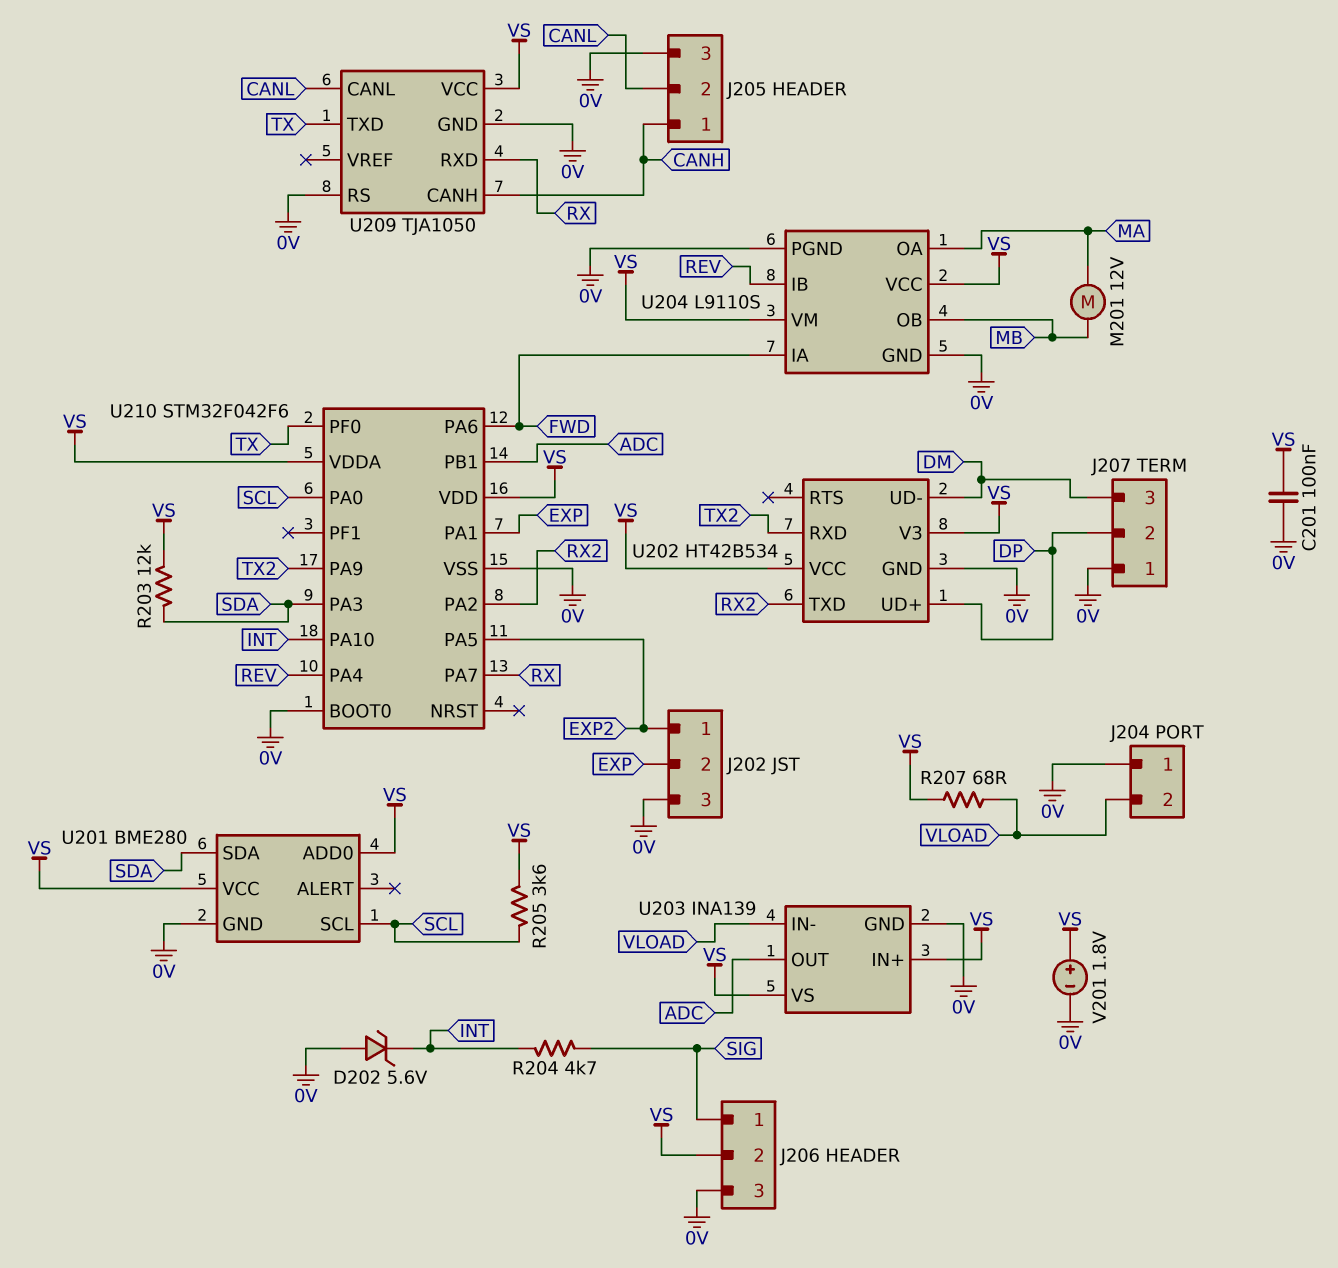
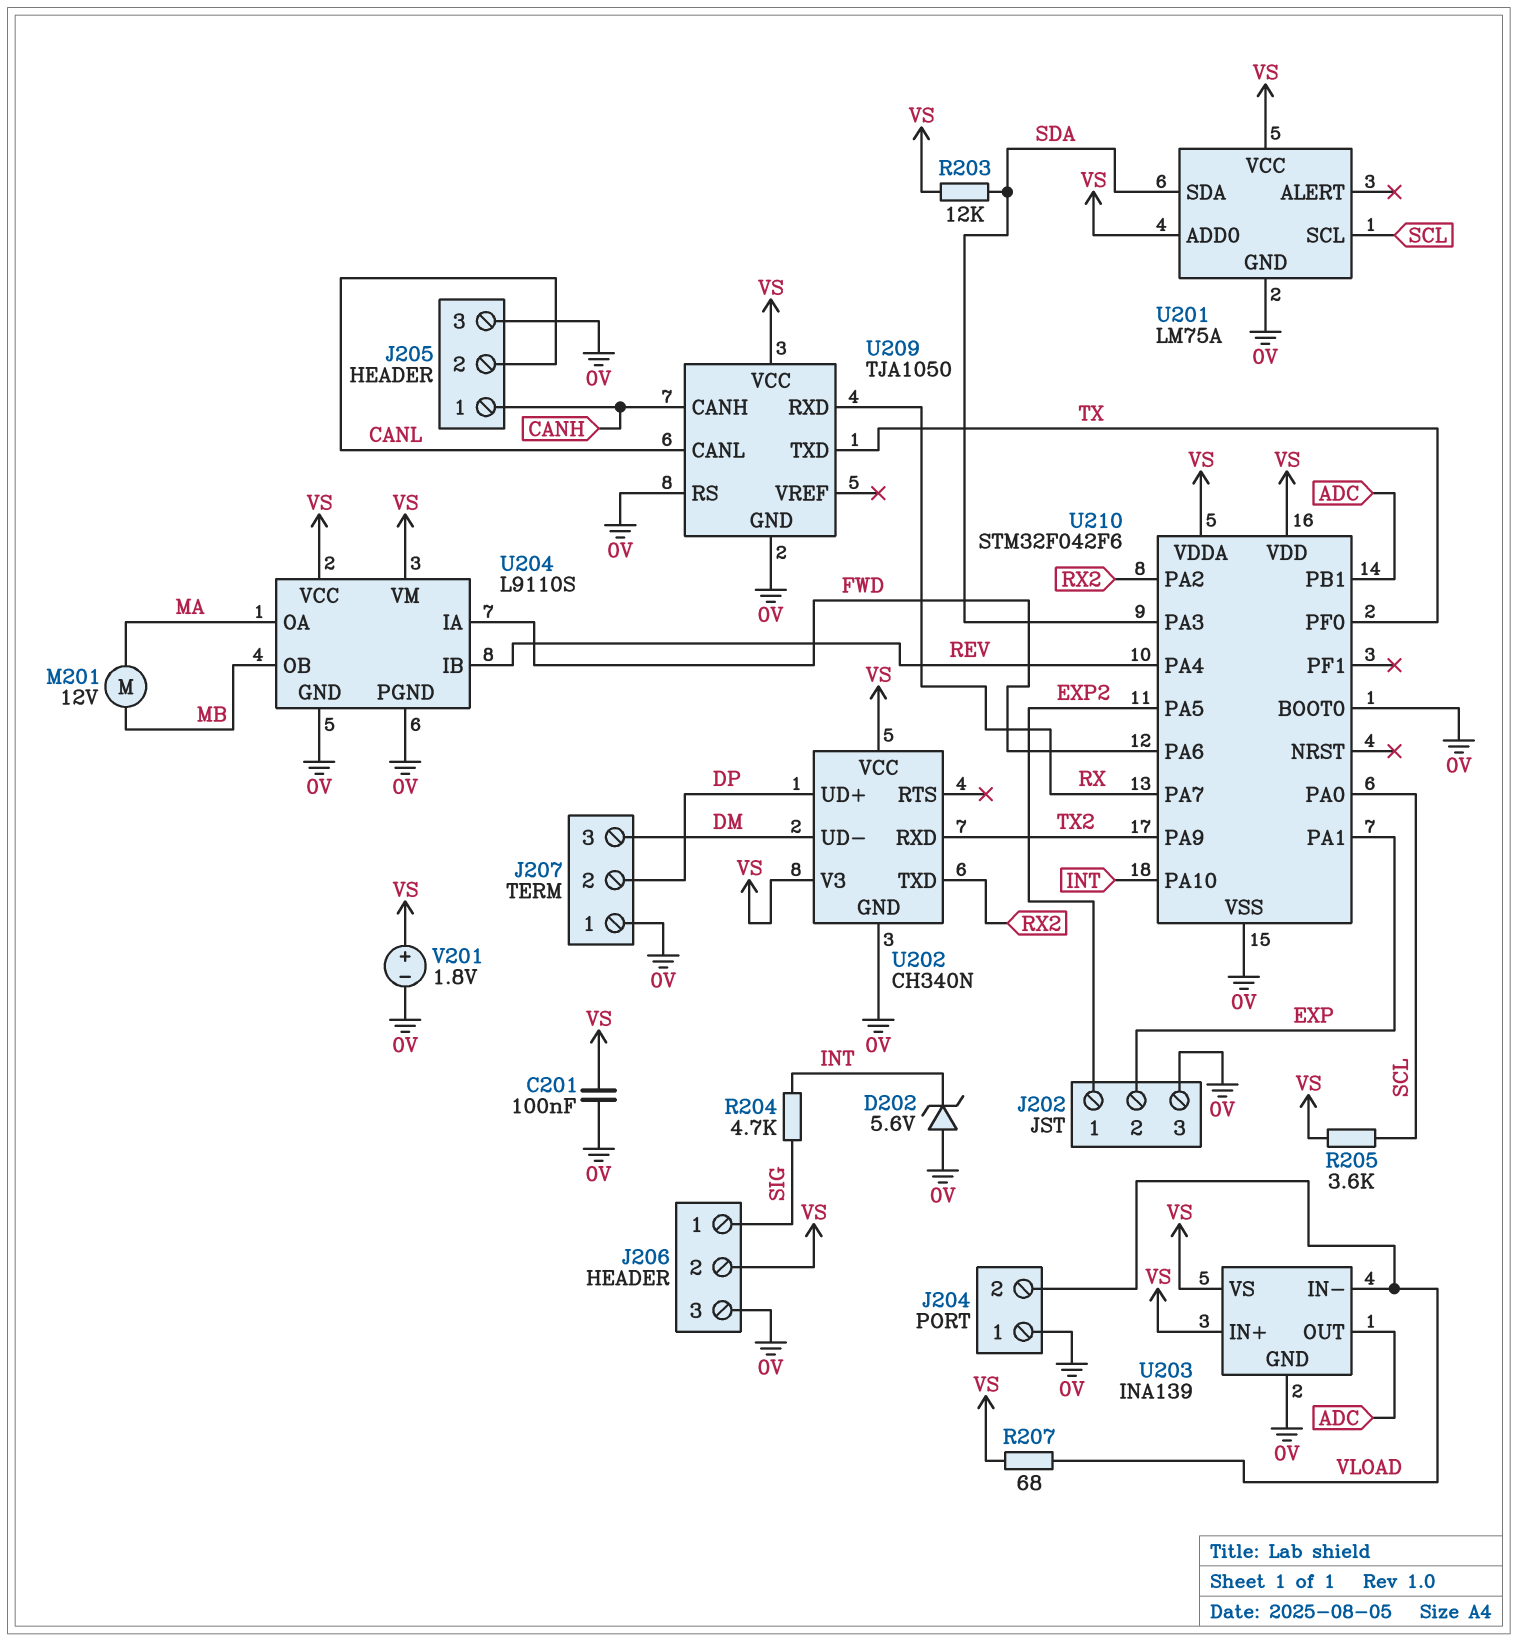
U201: BME280 -> LM75A
U202: HT42B534 -> CH340N

